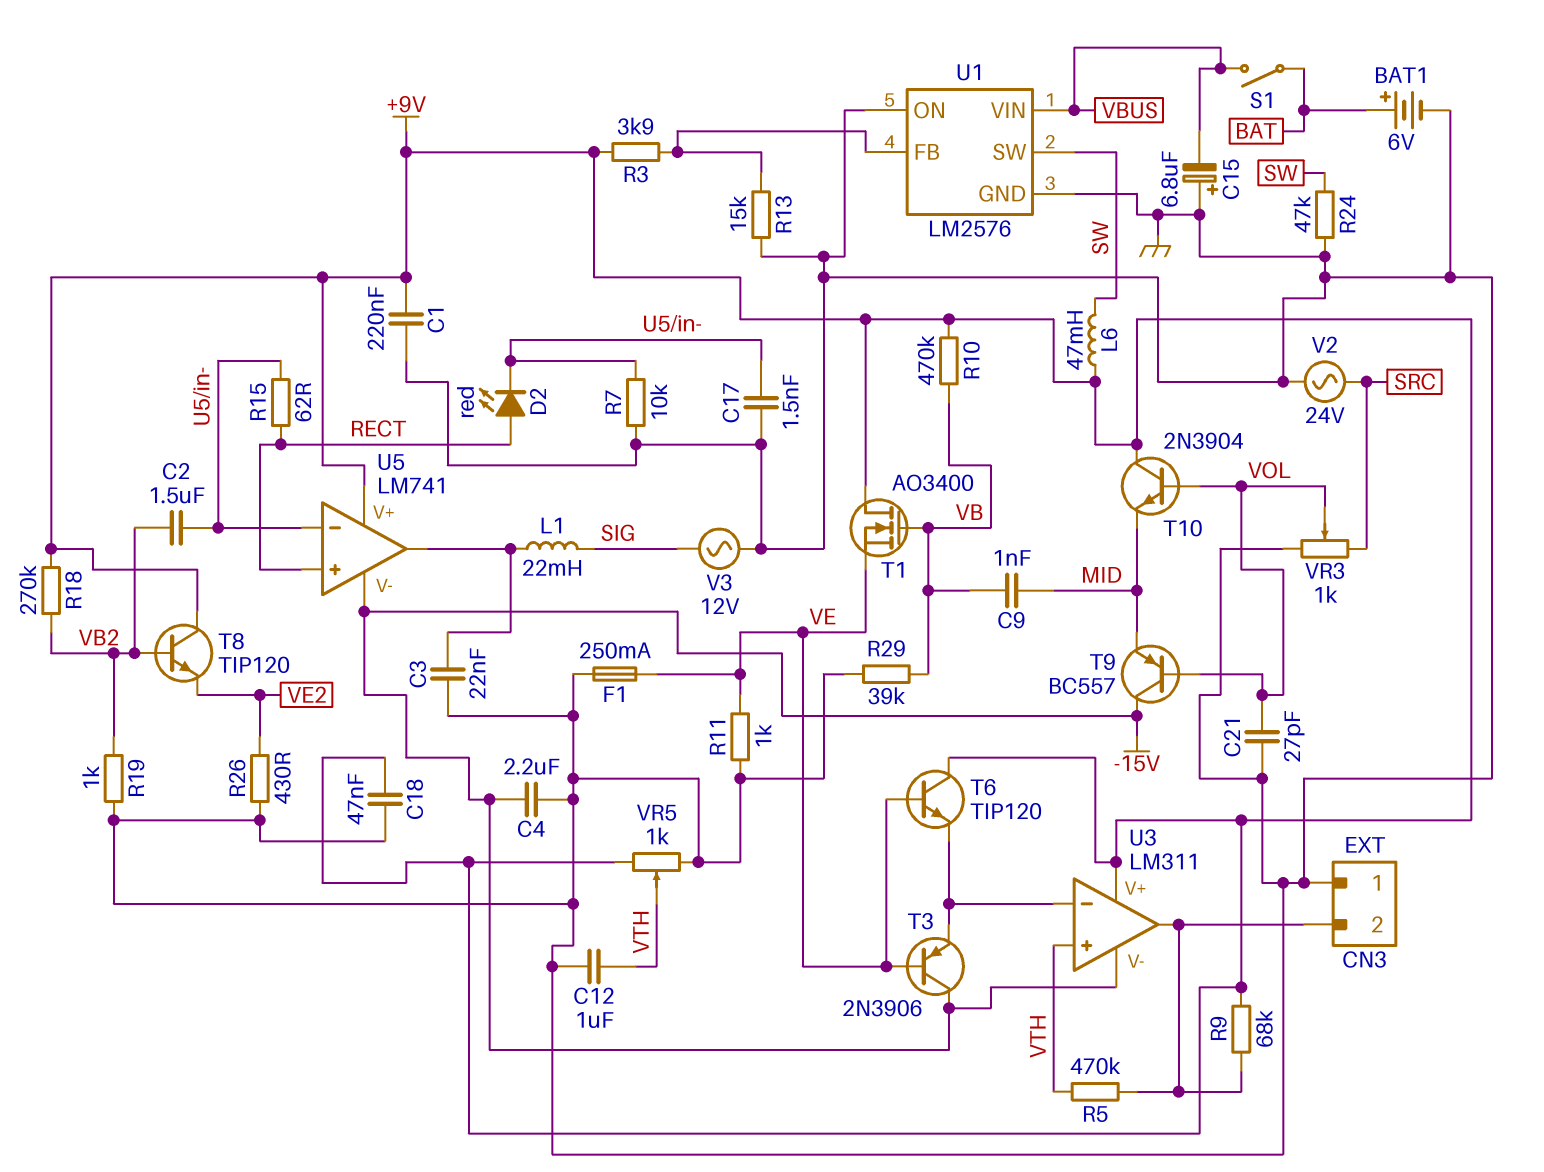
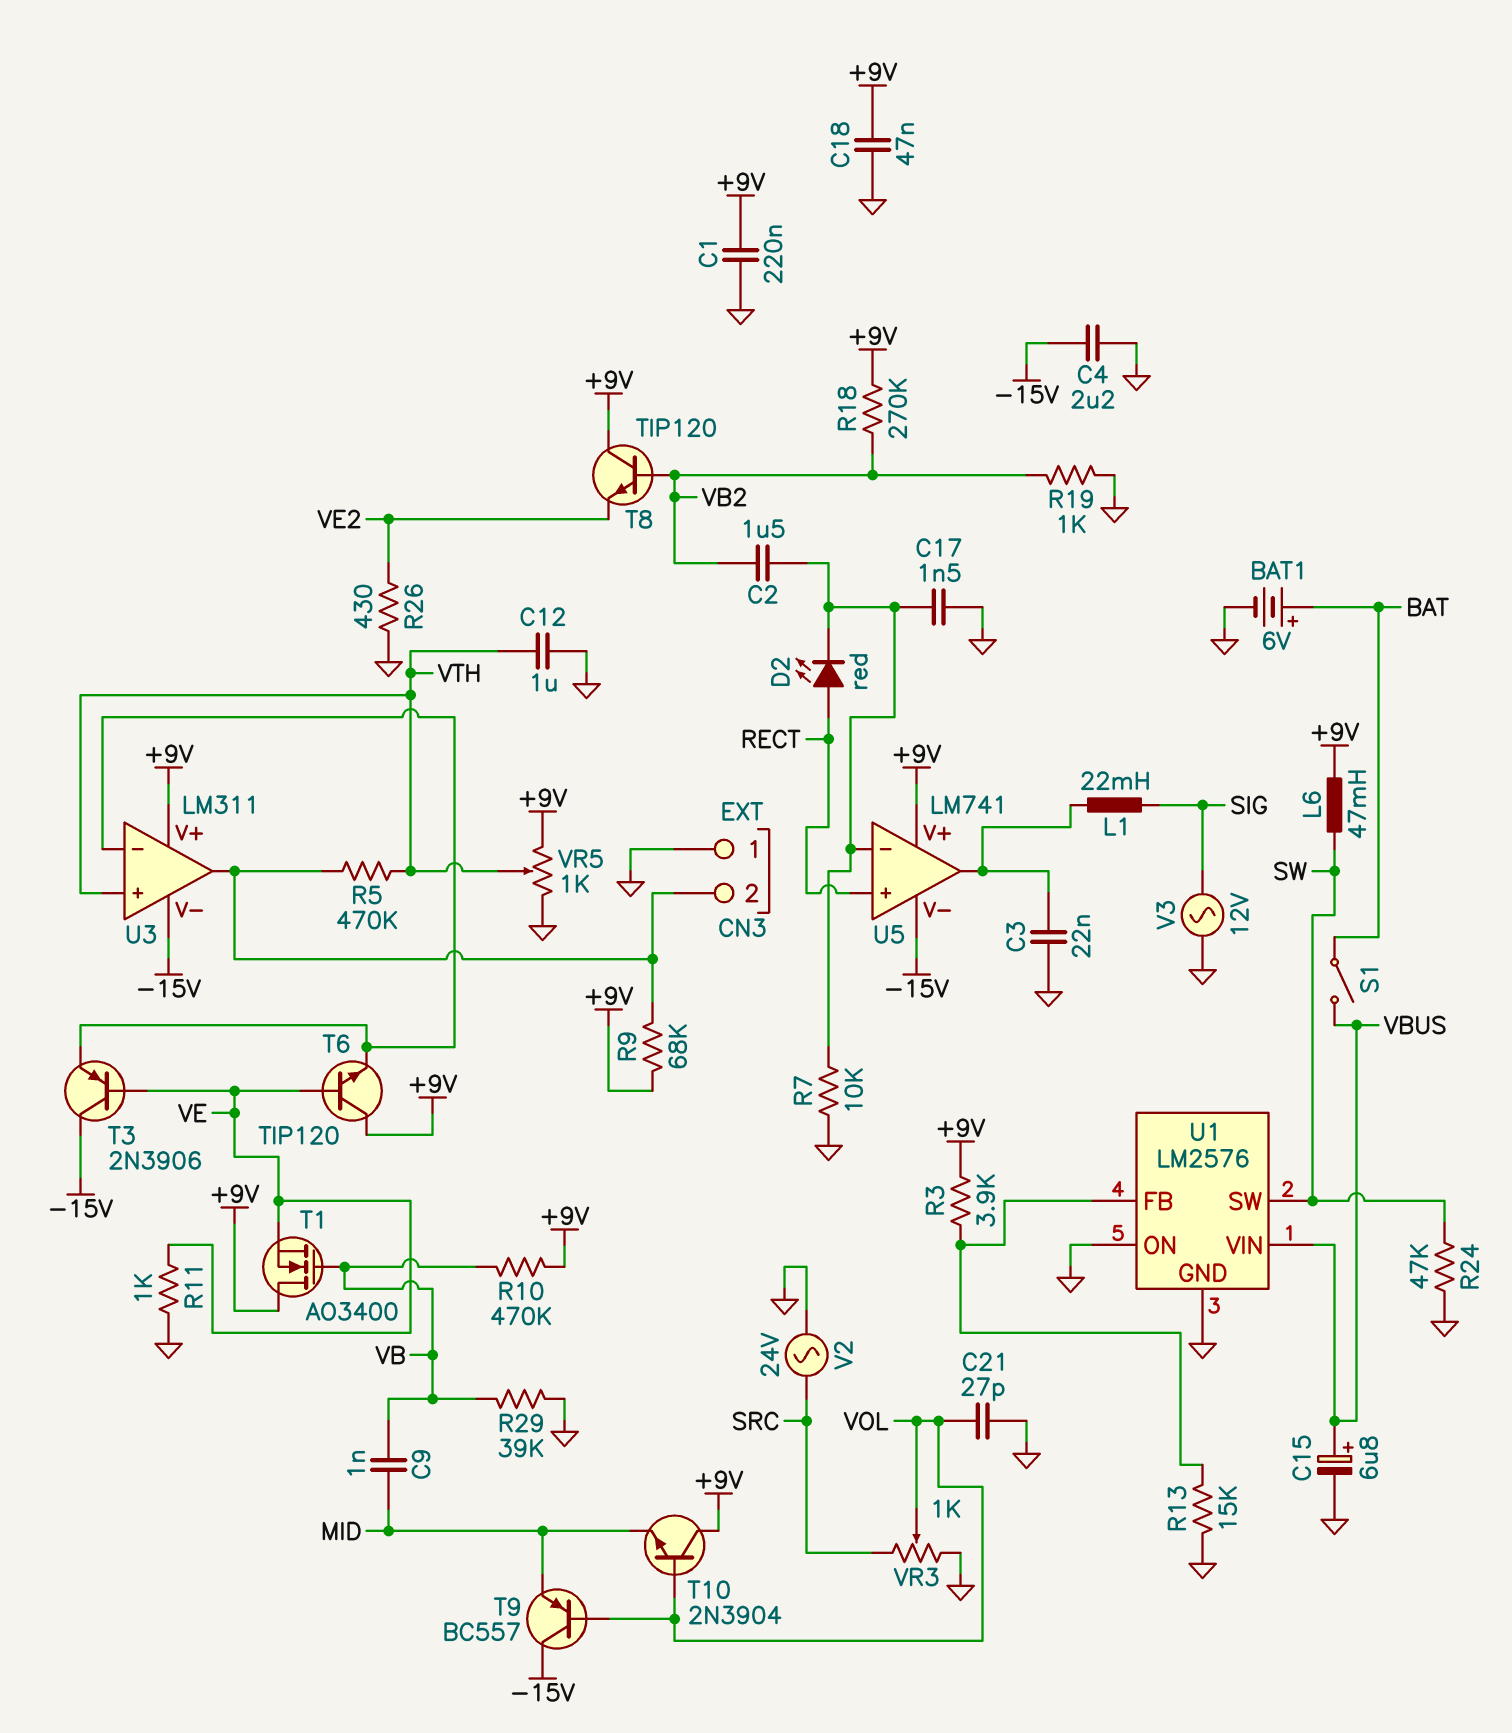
C15: 6.8uF (plus GND, minus VBUS) -> 6.8uF (plus VBUS, minus GND)
F1: 250mA (GND, VE) -> none
R15: 62 (RECT, U5/in-) -> none

